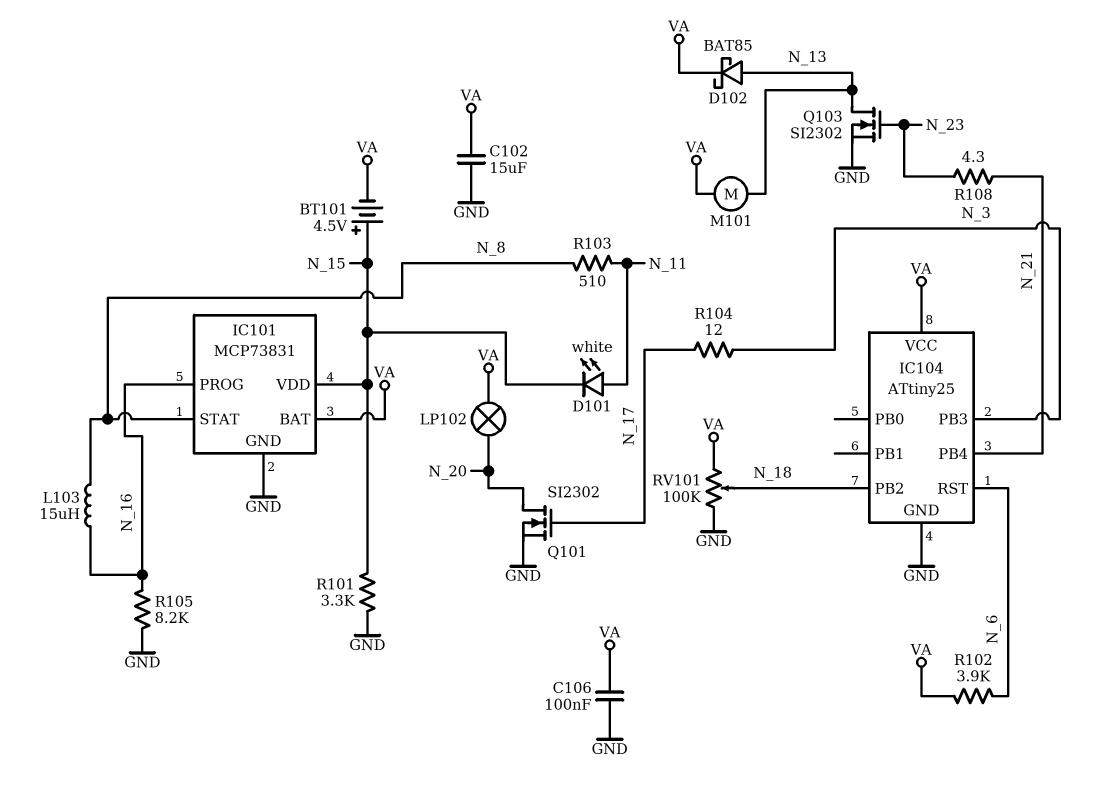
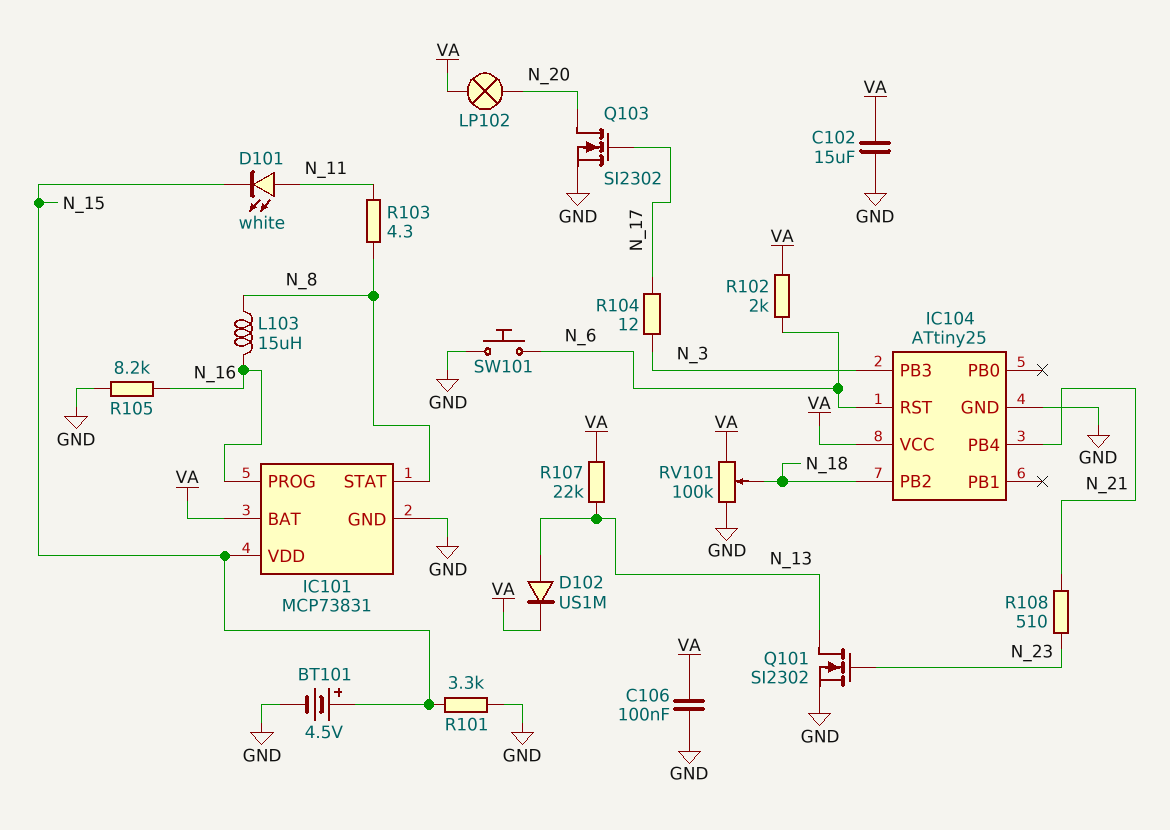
BT101: 4.5V (plus N_15, minus VA) -> 4.5V (plus N_15, minus GND)
D102: schottky BAT85 (A N_13, K VA) -> diode US1M (A N_13, K VA)
M101: motor (N_13, VA) -> none
Q101: NMOS SI2302 (G N_17, D N_20, S GND) -> NMOS SI2302 (G N_23, D N_13, S GND)
Q103: NMOS SI2302 (G N_23, D N_13, S GND) -> NMOS SI2302 (G N_17, D N_20, S GND)
R102: 3.9k (N_6, VA) -> 2k (N_6, VA)
R103: 510 (N_8, N_11) -> 4.3 (N_8, N_11)
R107: none -> 22k (N_13, VA)
R108: 4.3 (N_21, N_23) -> 510 (N_21, N_23)
SW101: none -> button (GND, N_6)

